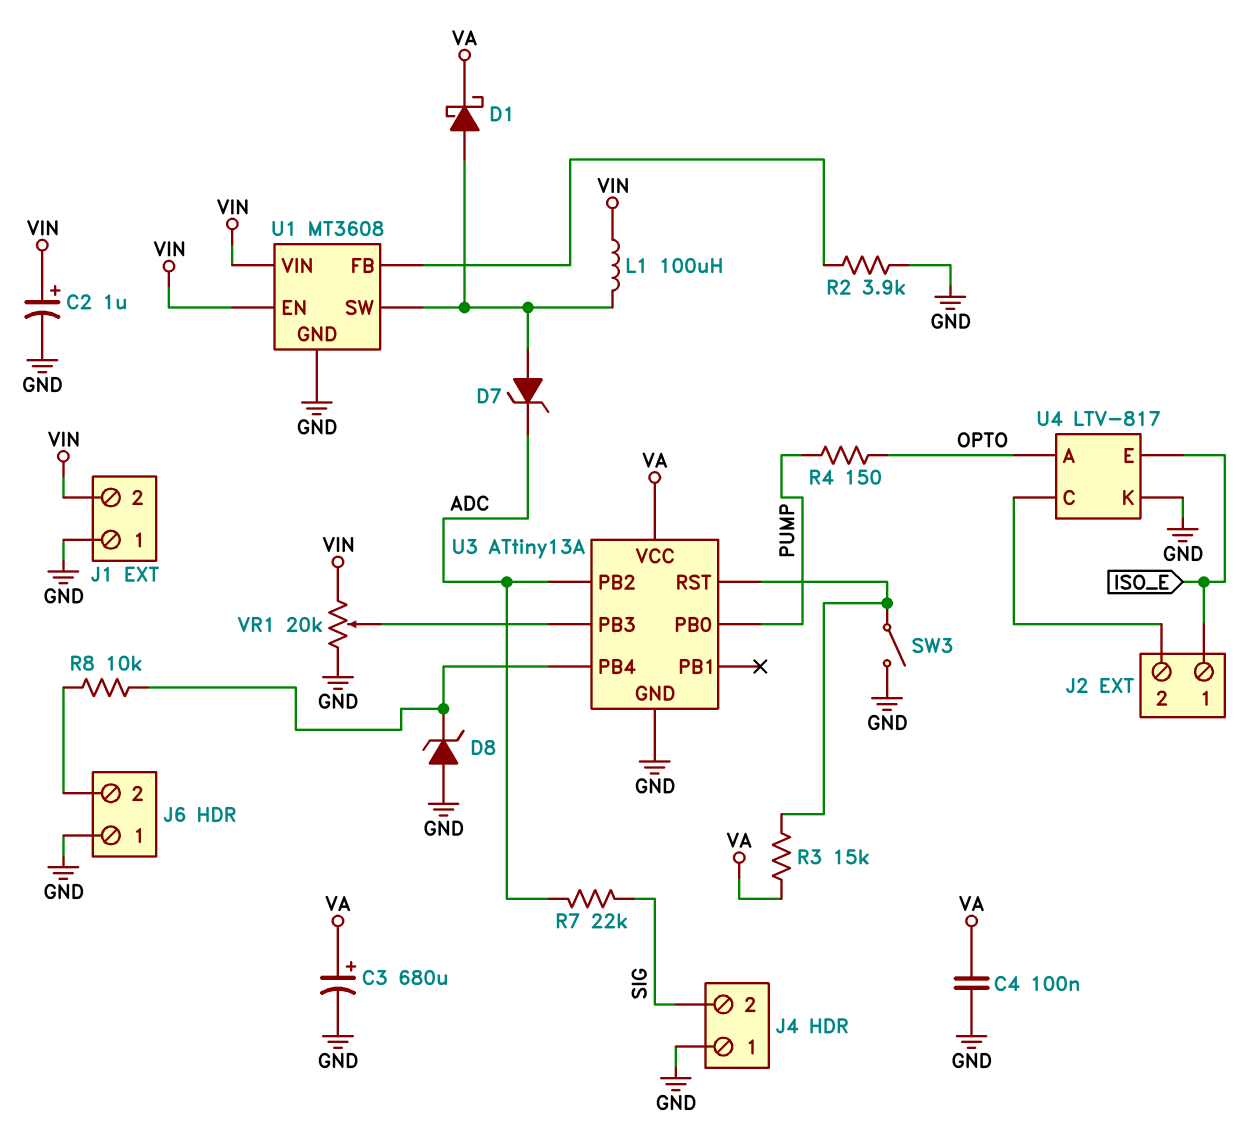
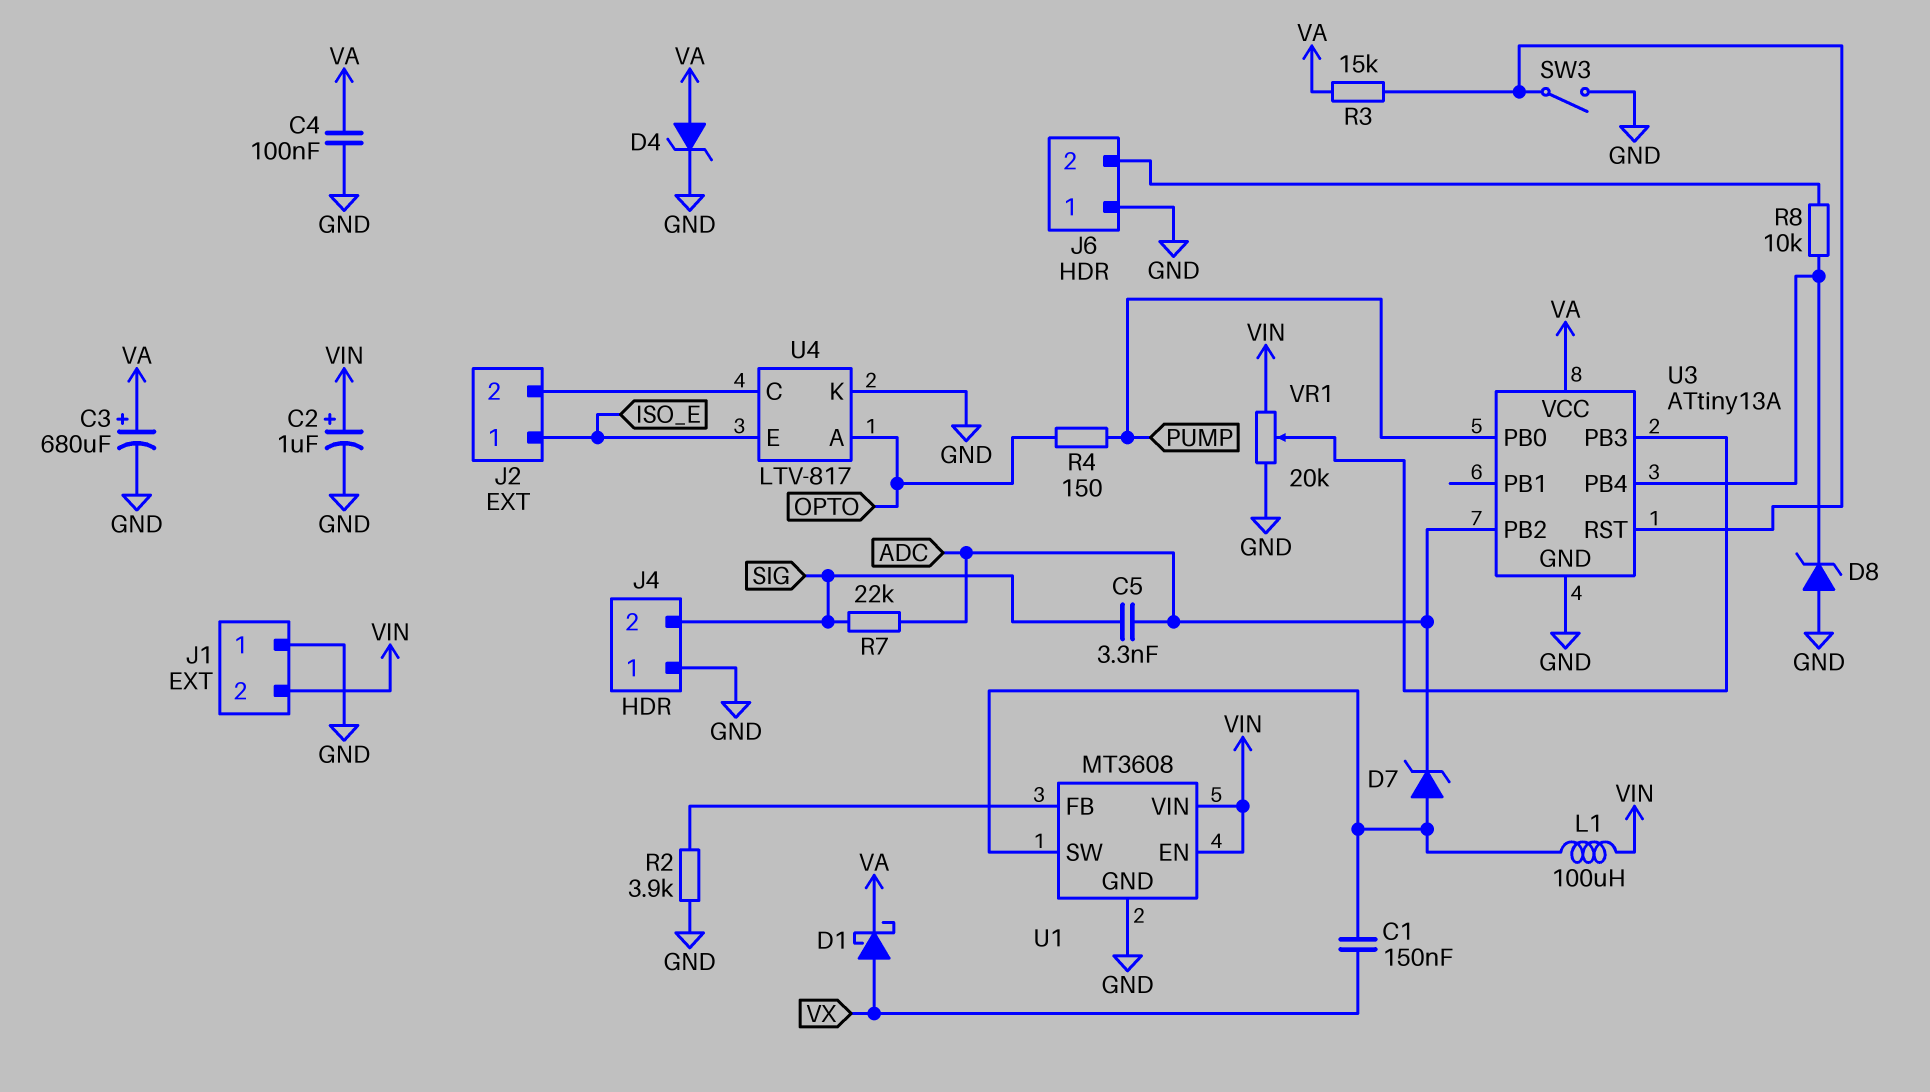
C1: none -> 150nF (U1/SW, VX)
C5: none -> 3.3nF (ADC, SIG)
D1: schottky (A U1/SW, K VA) -> schottky (A VX, K VA)
D4: none -> zener (A VA, K GND)

